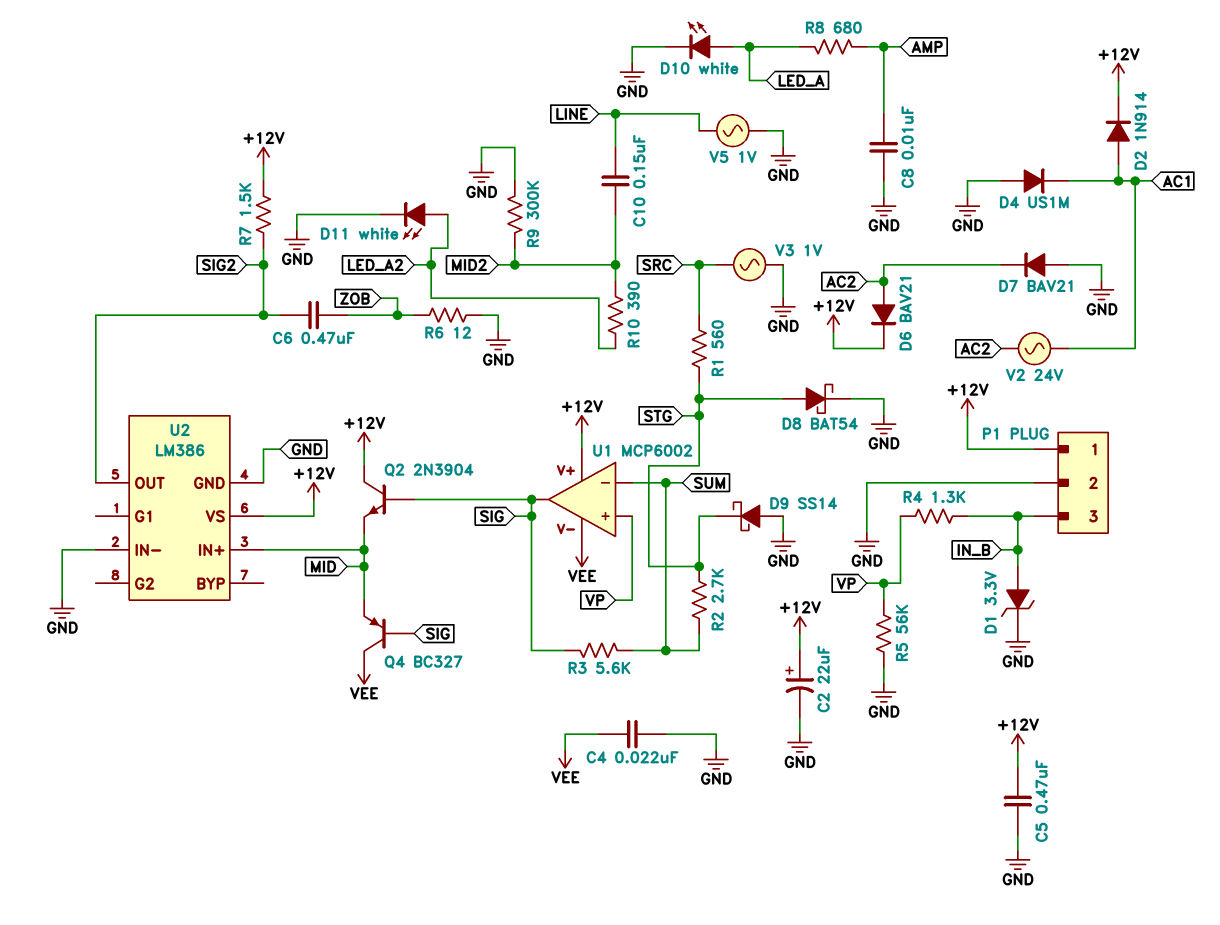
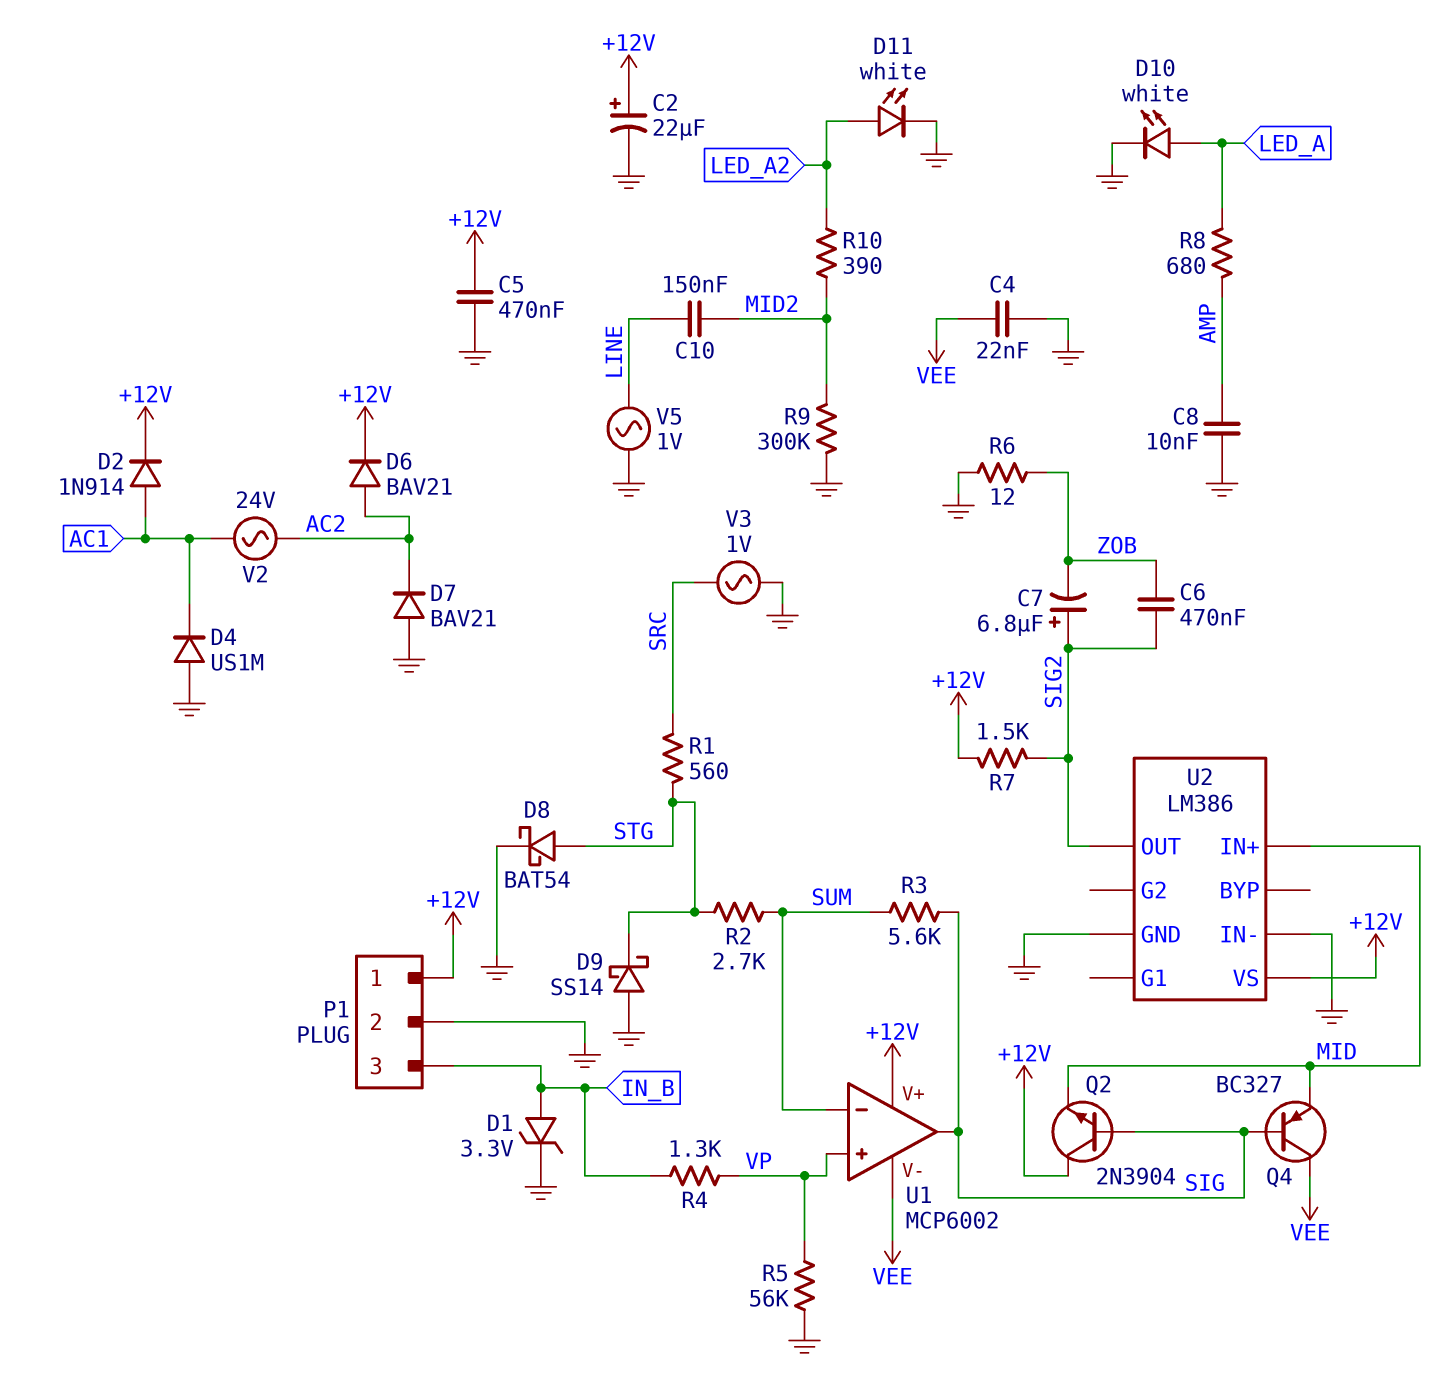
C7: none -> 6.8uF (plus SIG2, minus ZOB)

